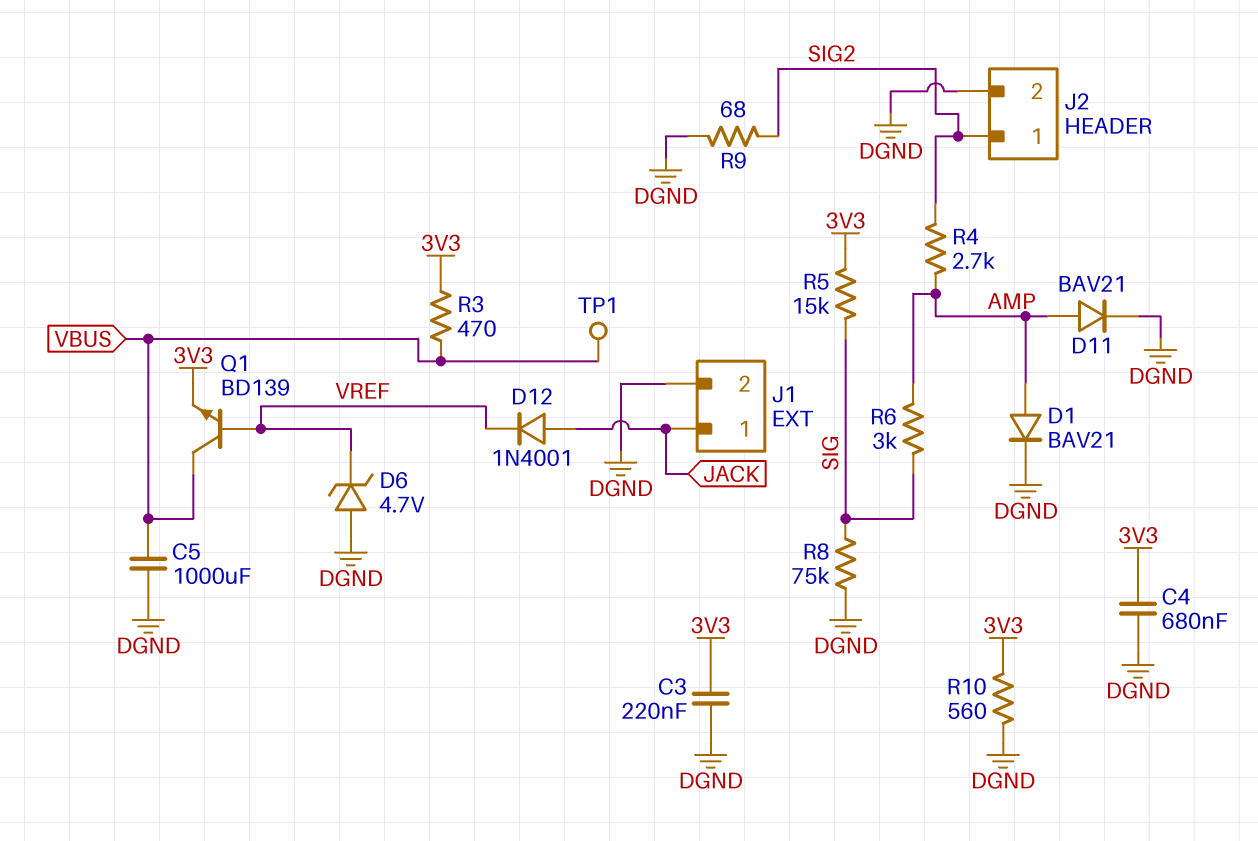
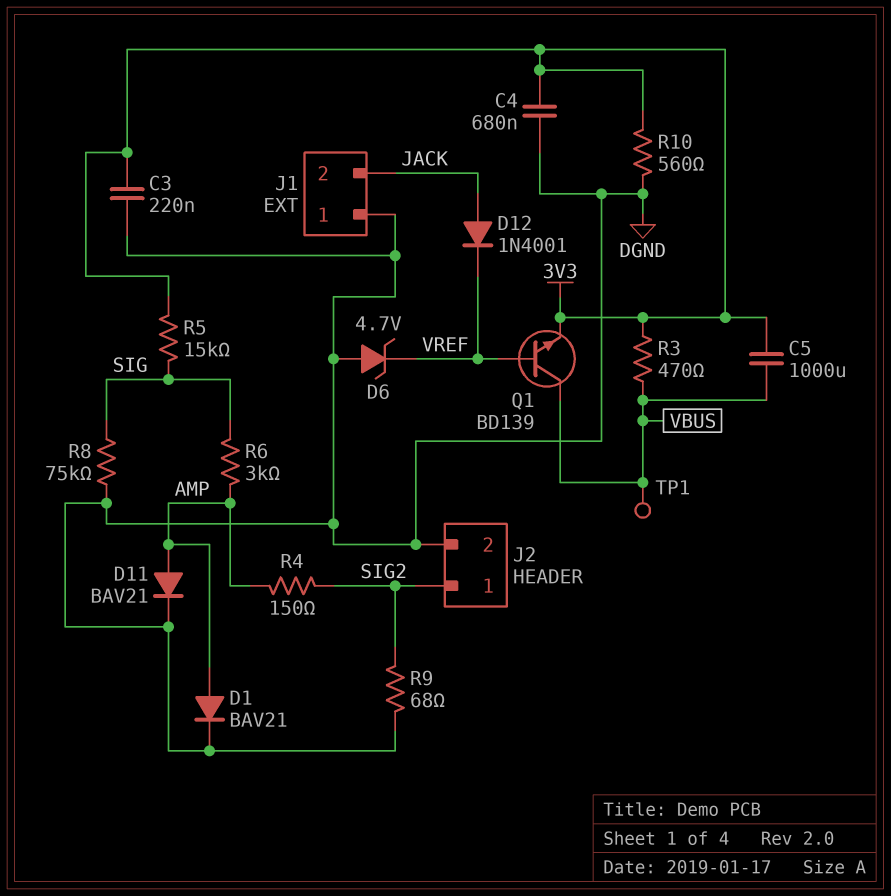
C5: 1000uF (DGND, VBUS) -> 1000uF (3V3, VBUS)
J1 pin 1: JACK -> DGND
J1 pin 2: DGND -> JACK
R4: 2.7k (AMP, SIG2) -> 150 (AMP, SIG2)

